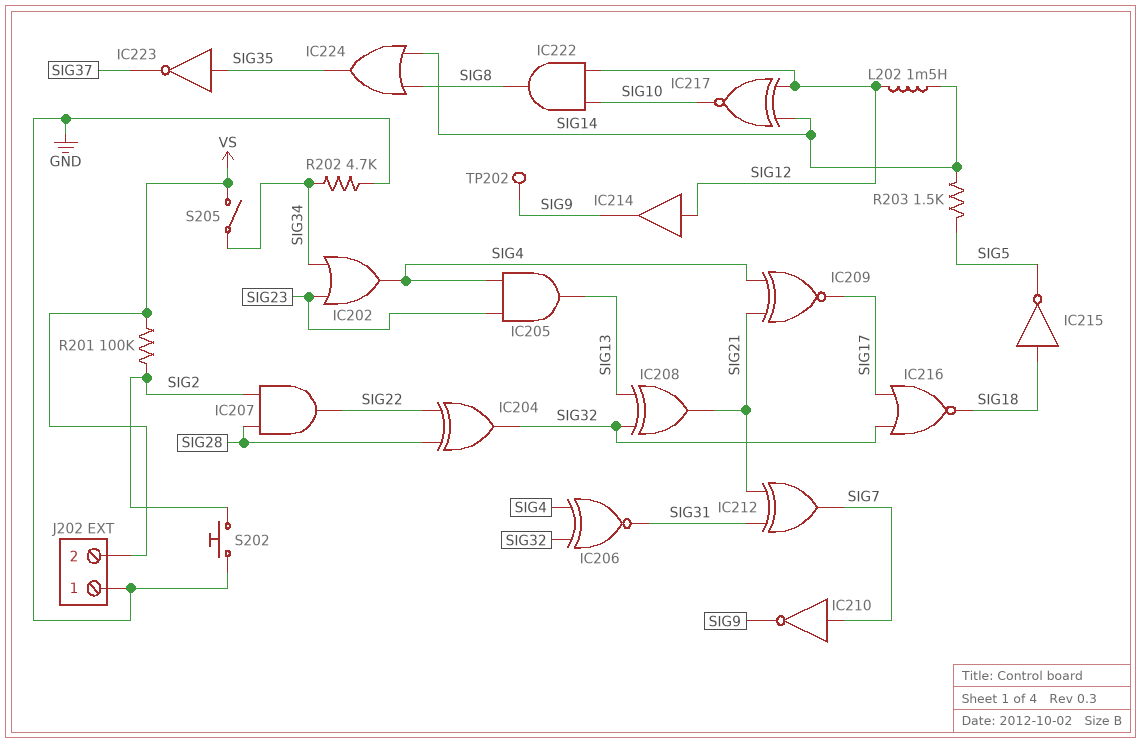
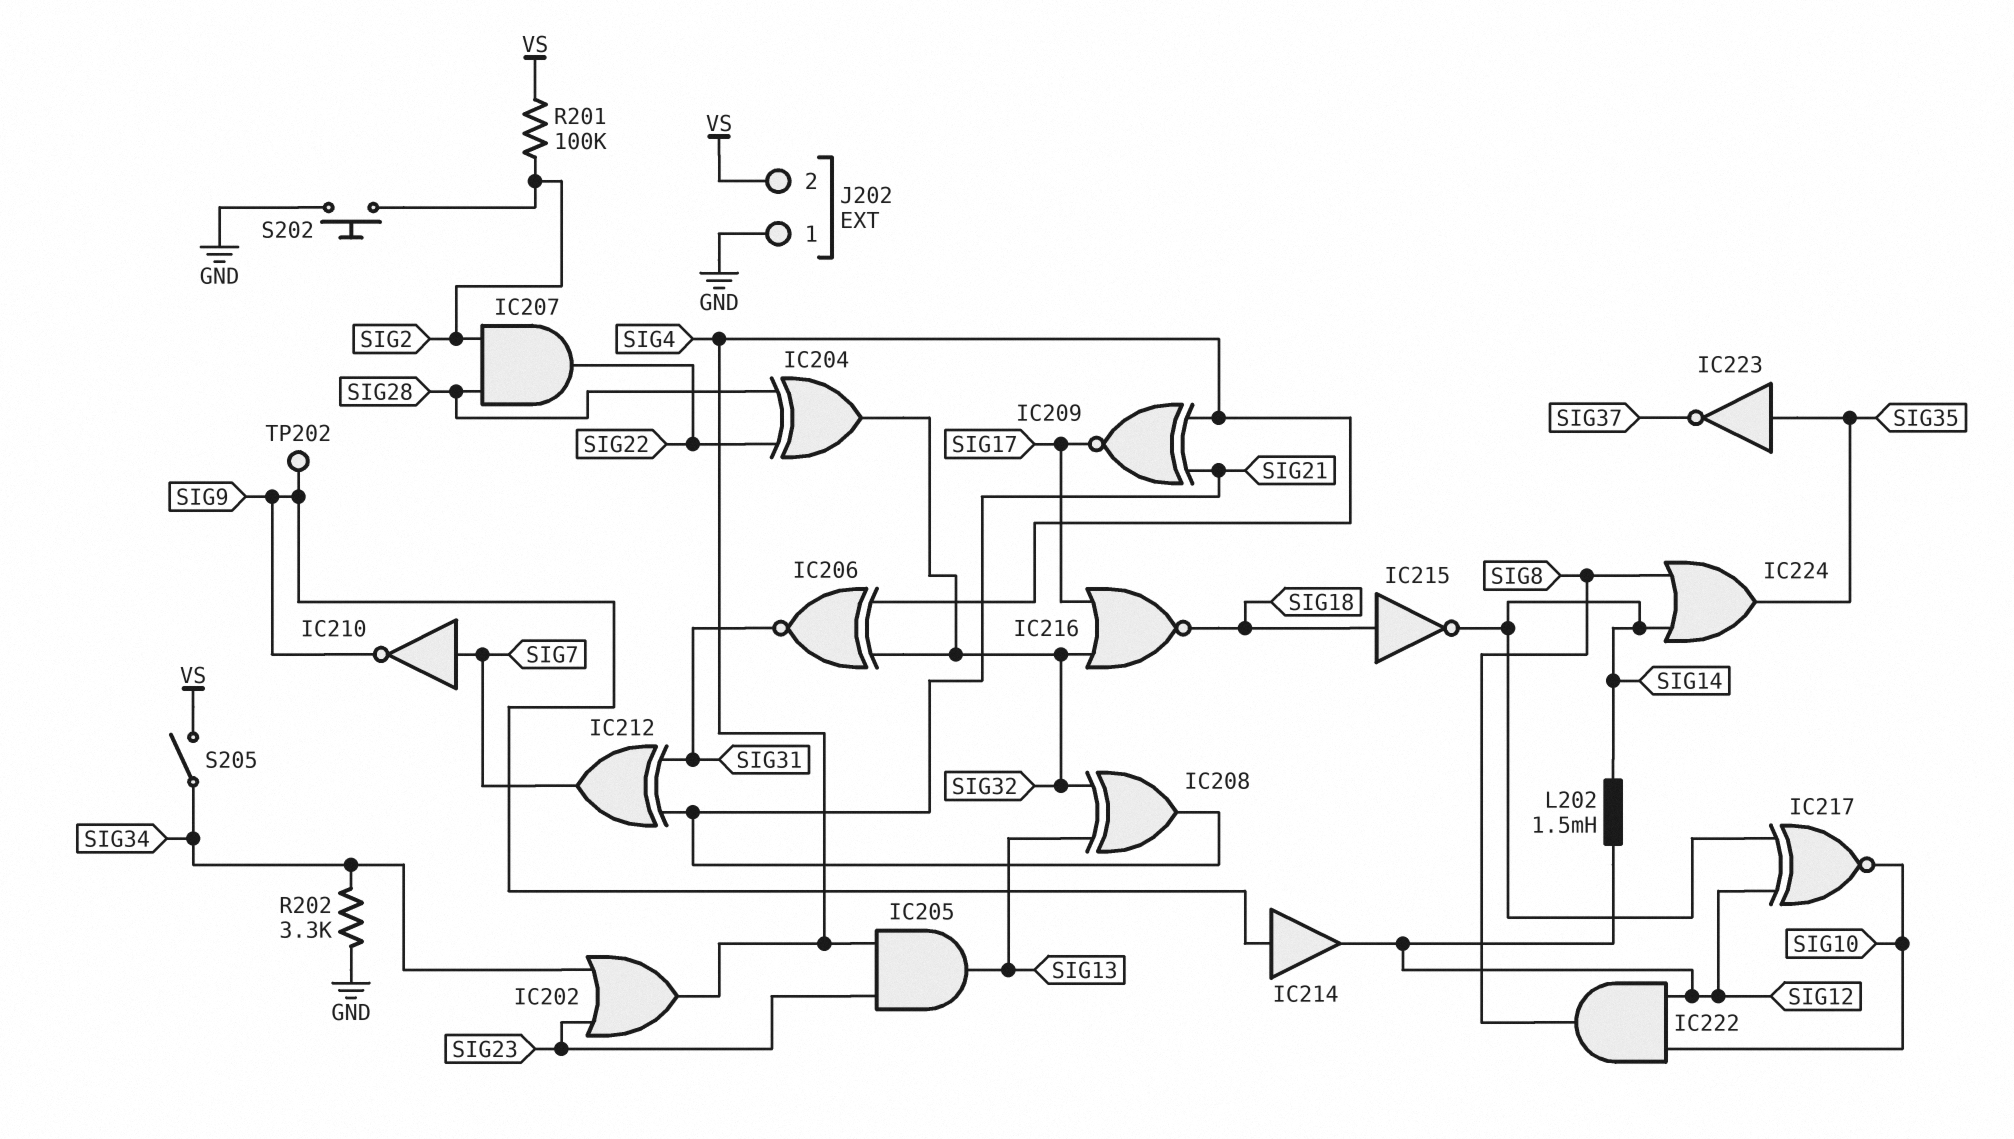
IC214: buffer (in SIG12, out SIG9) -> buffer (in SIG9, out SIG12)
IC215: NOT (in SIG18, out SIG5) -> NOT (in SIG18, out SIG14)
R202: 4.7k (GND, SIG34) -> 3.3k (GND, SIG34)
R203: 1.5k (SIG5, SIG14) -> none

